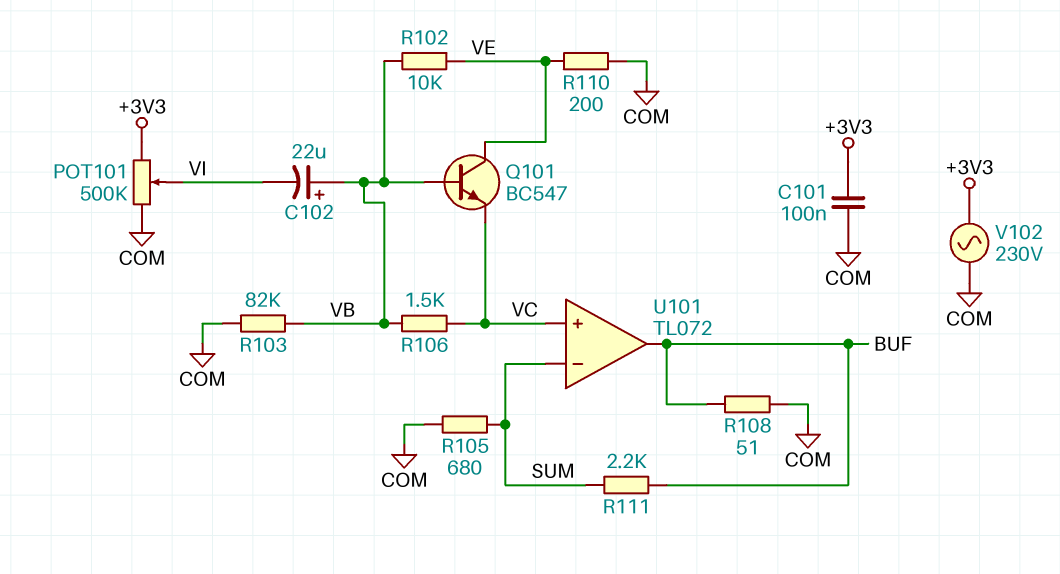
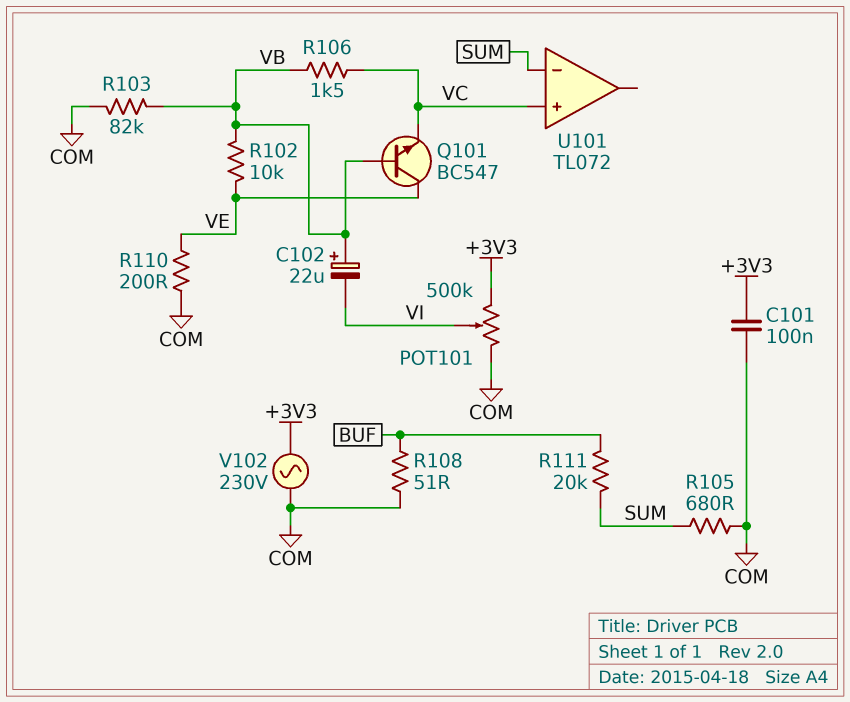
R111: 2.2k (BUF, SUM) -> 20k (BUF, SUM)
U101 pin out: BUF -> none

